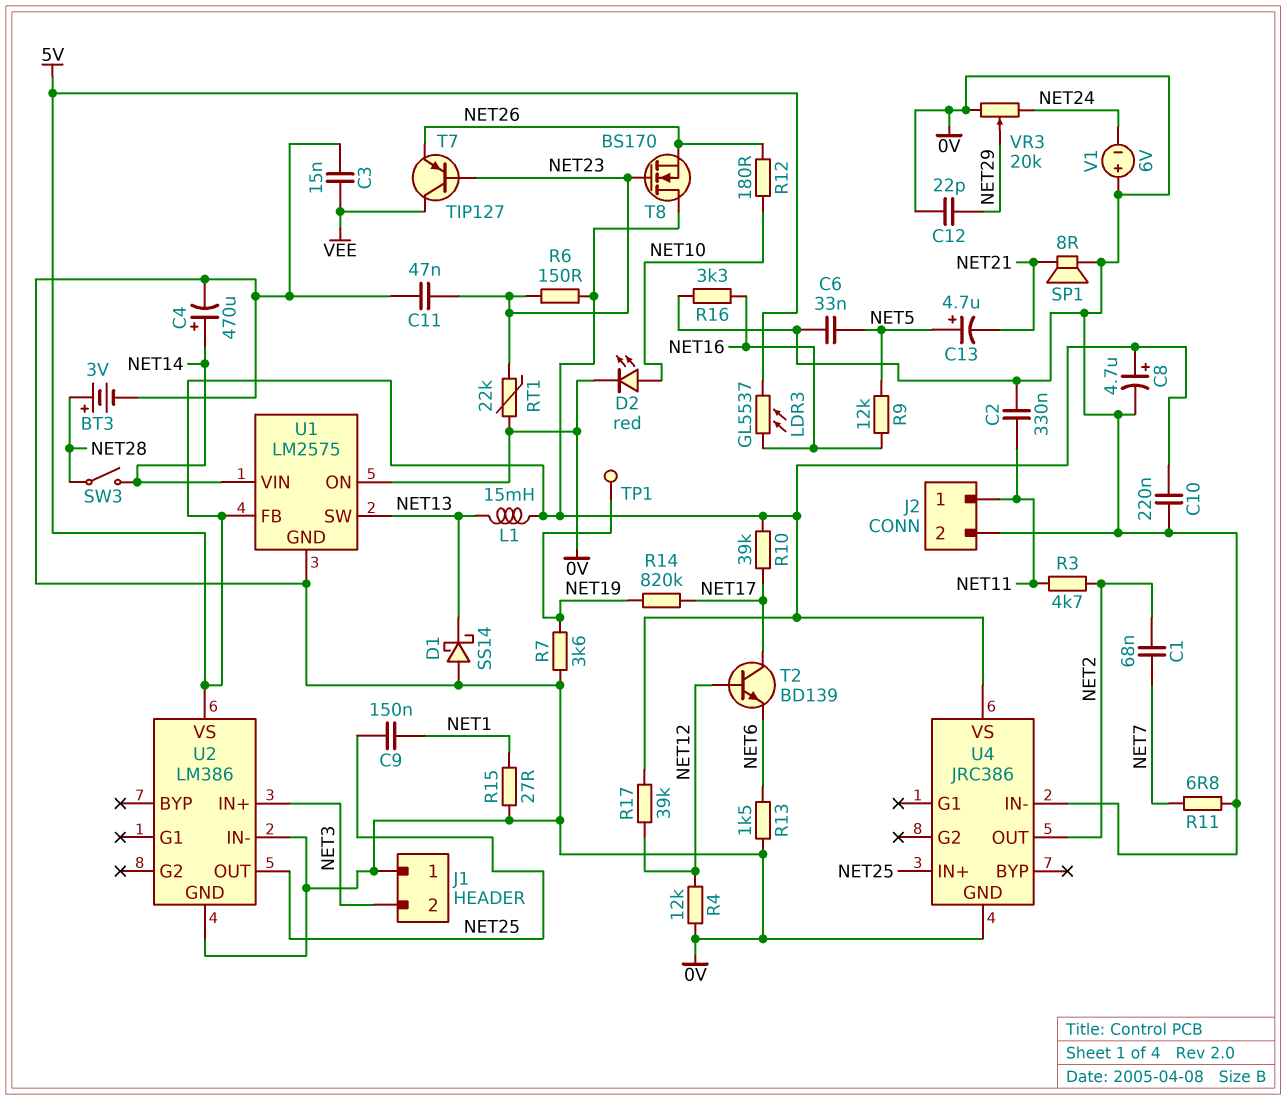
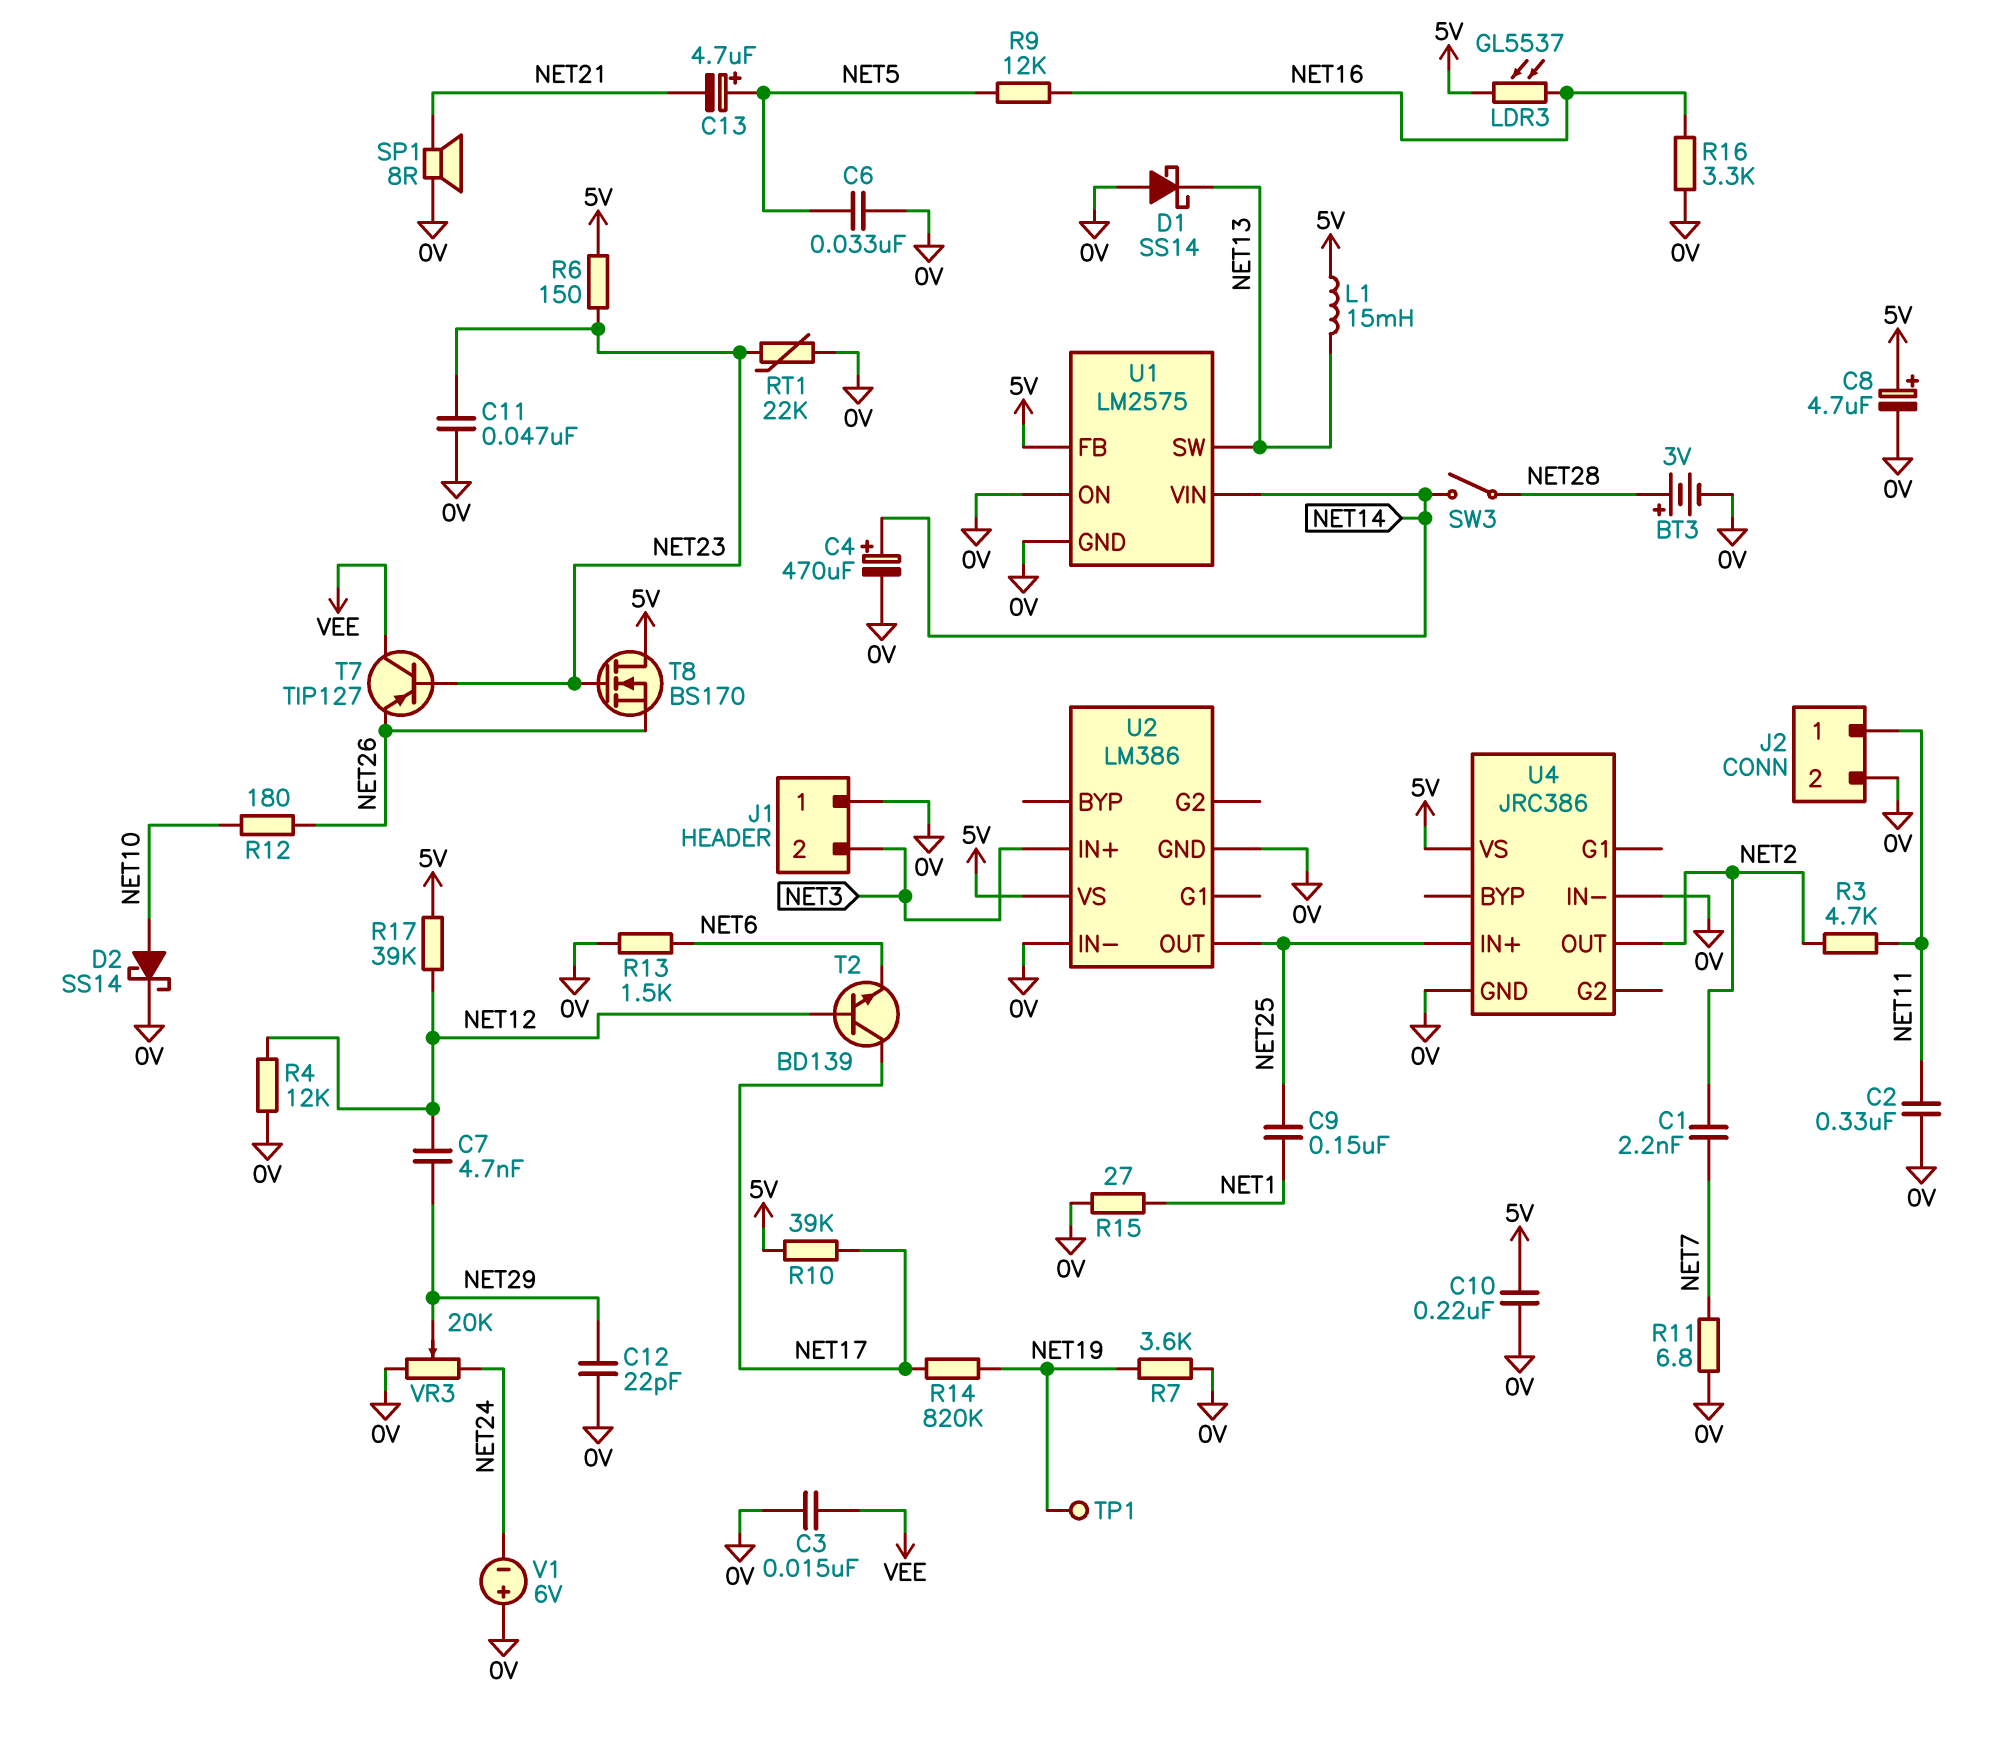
C1: 68nF (NET2, NET7) -> 2.2nF (NET2, NET7)
C7: none -> 4.7nF (NET12, NET29)
D2: LED red (A NET10, K 0V) -> schottky SS14 (A NET10, K 0V)

